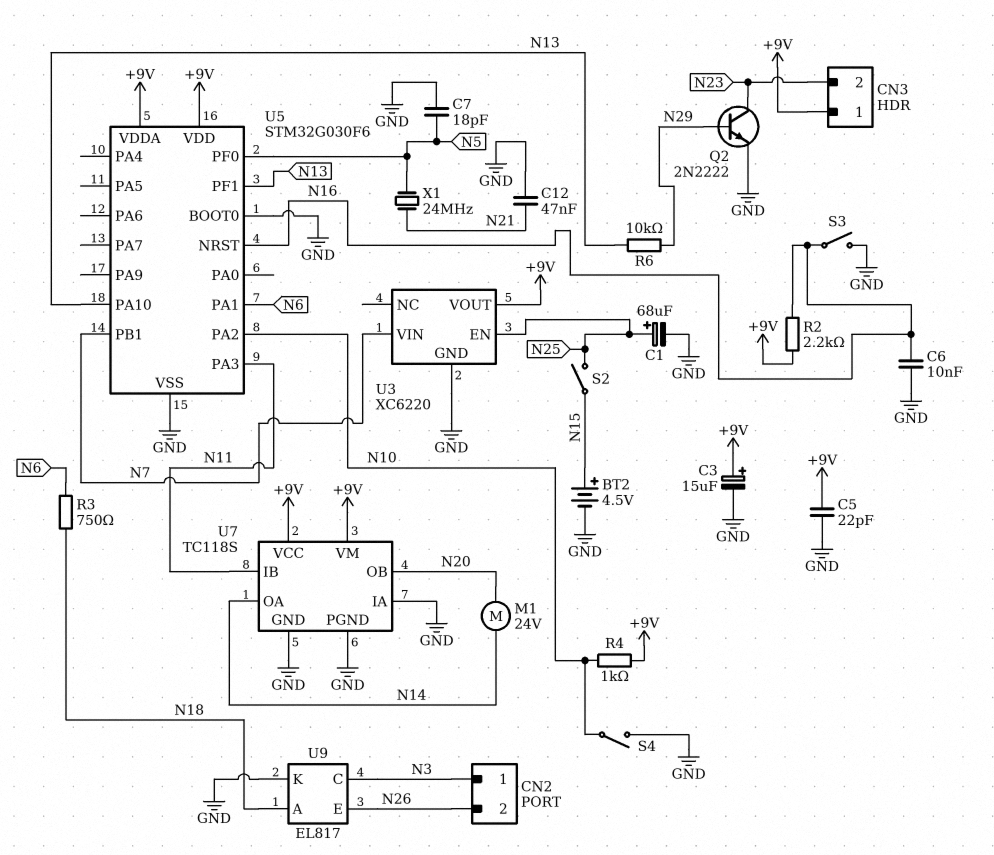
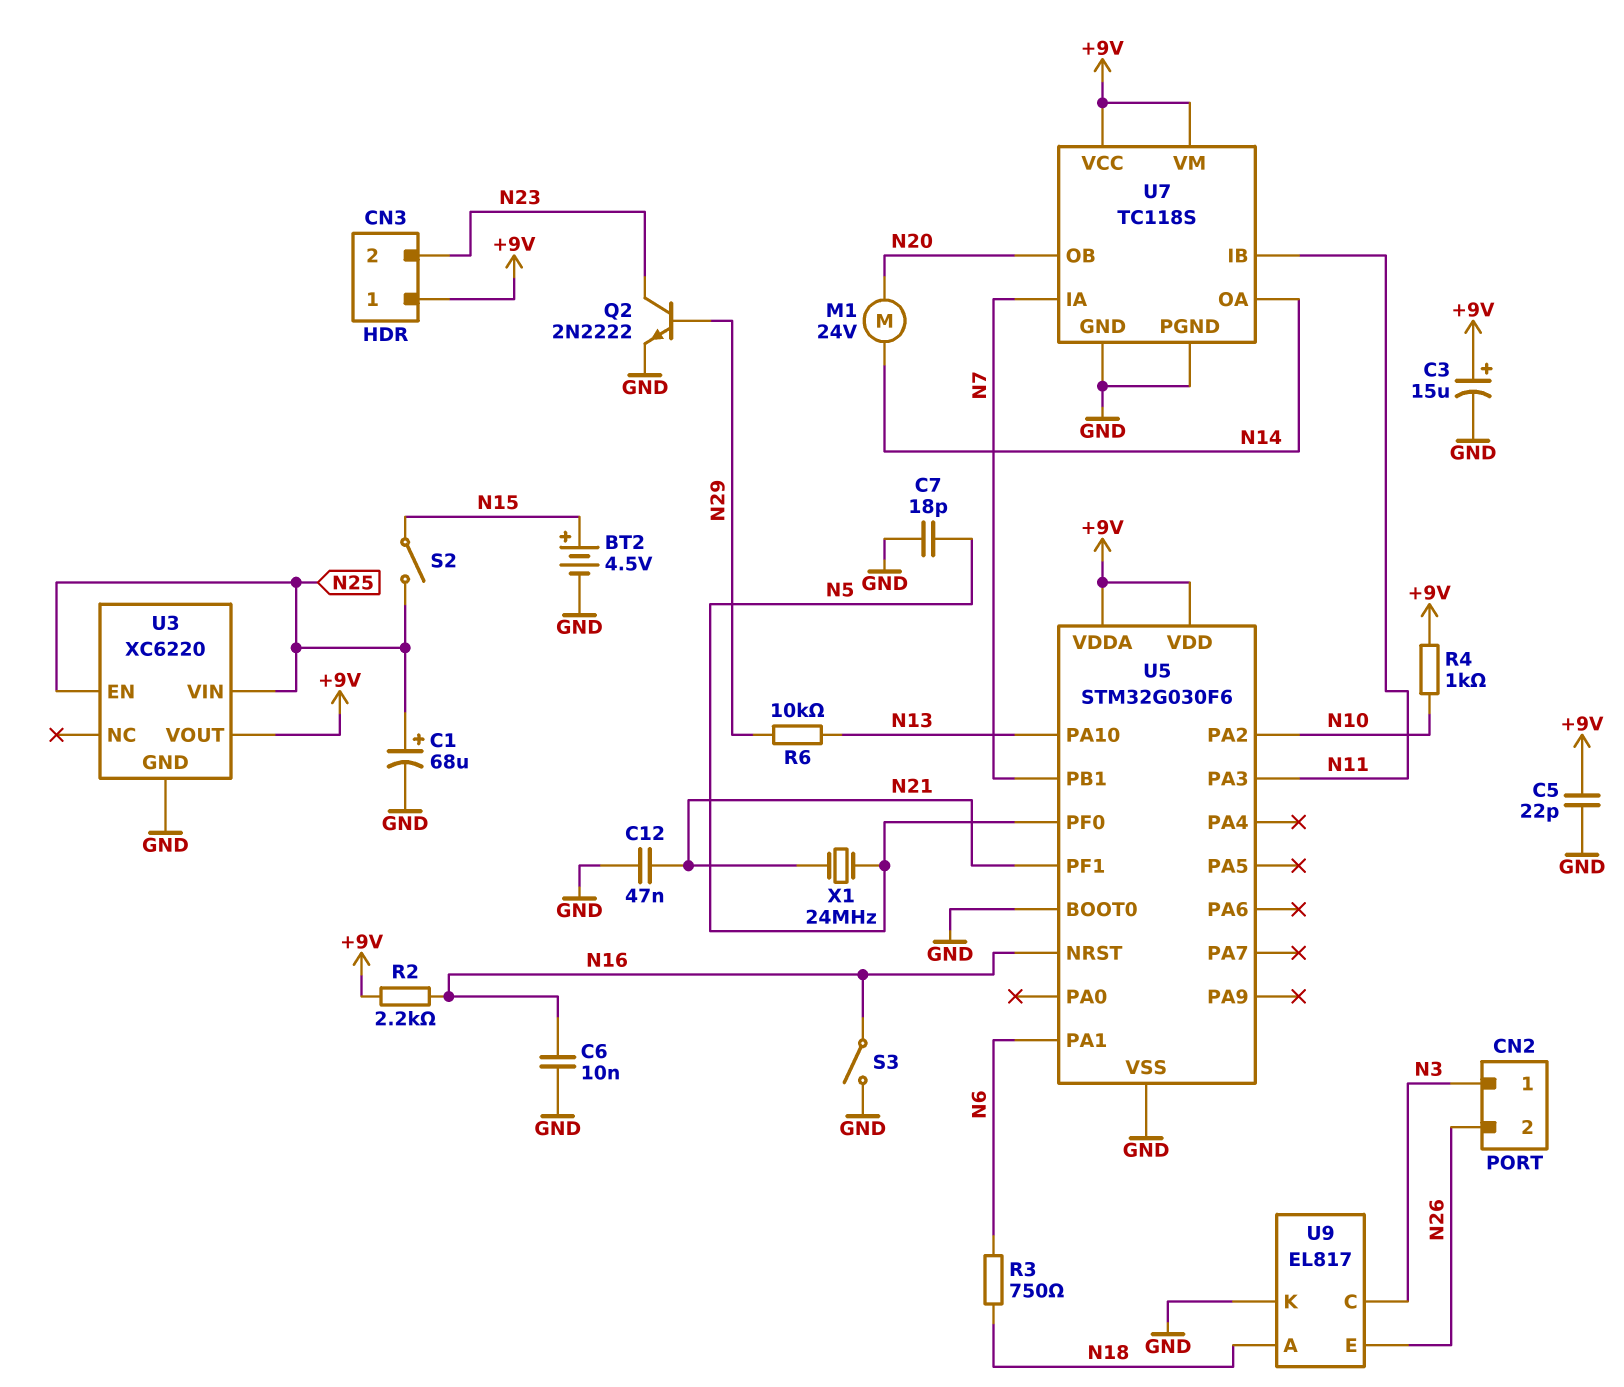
S4: switch (GND, N10) -> none
U3 pin VIN: N7 -> N25
U5 pin PF1: N13 -> N21
U7 pin IA: GND -> N7

